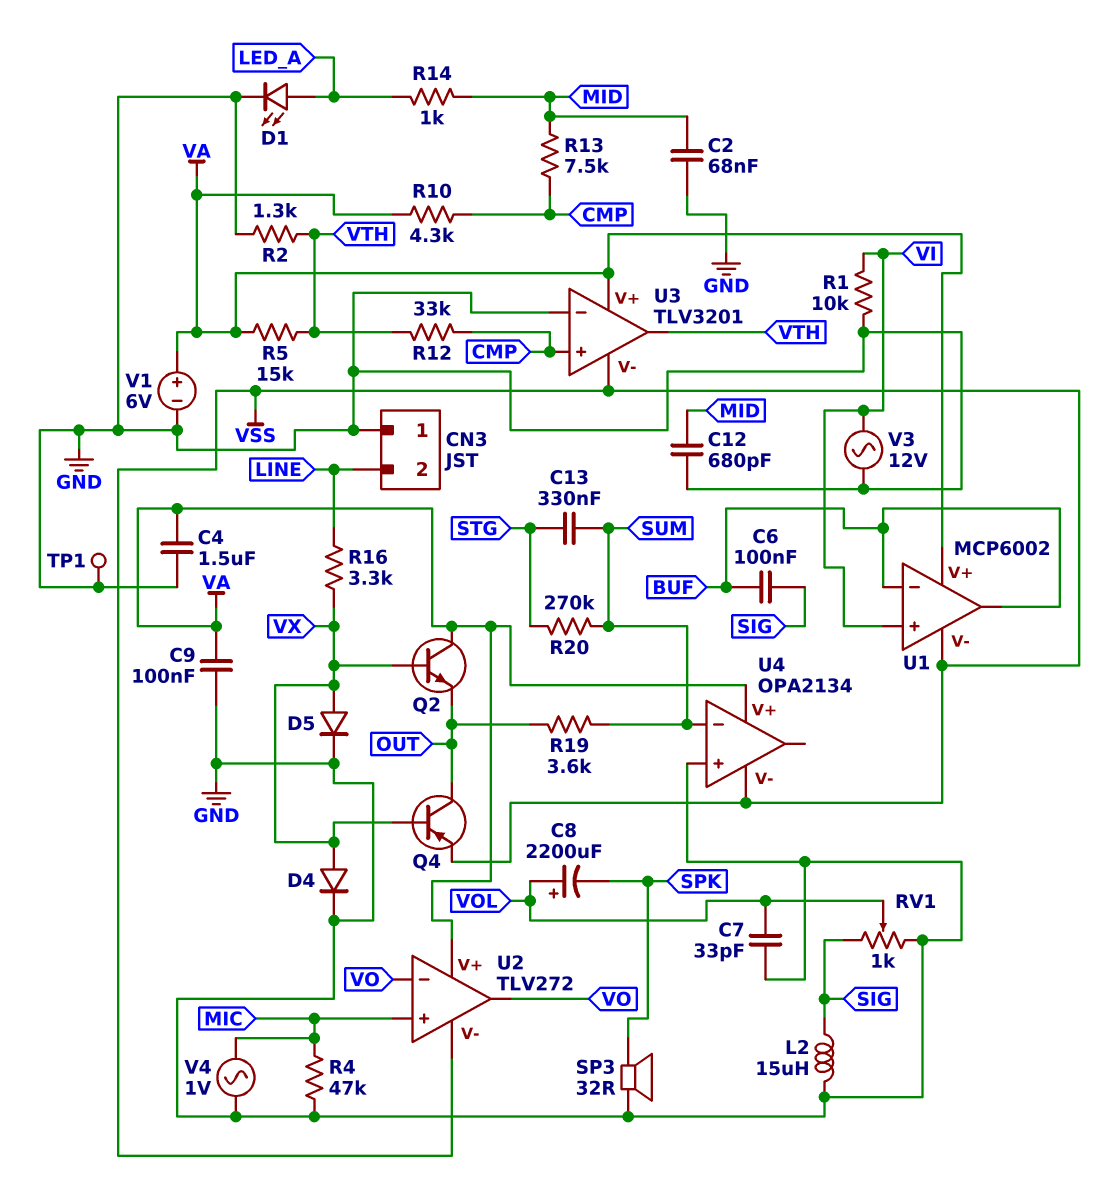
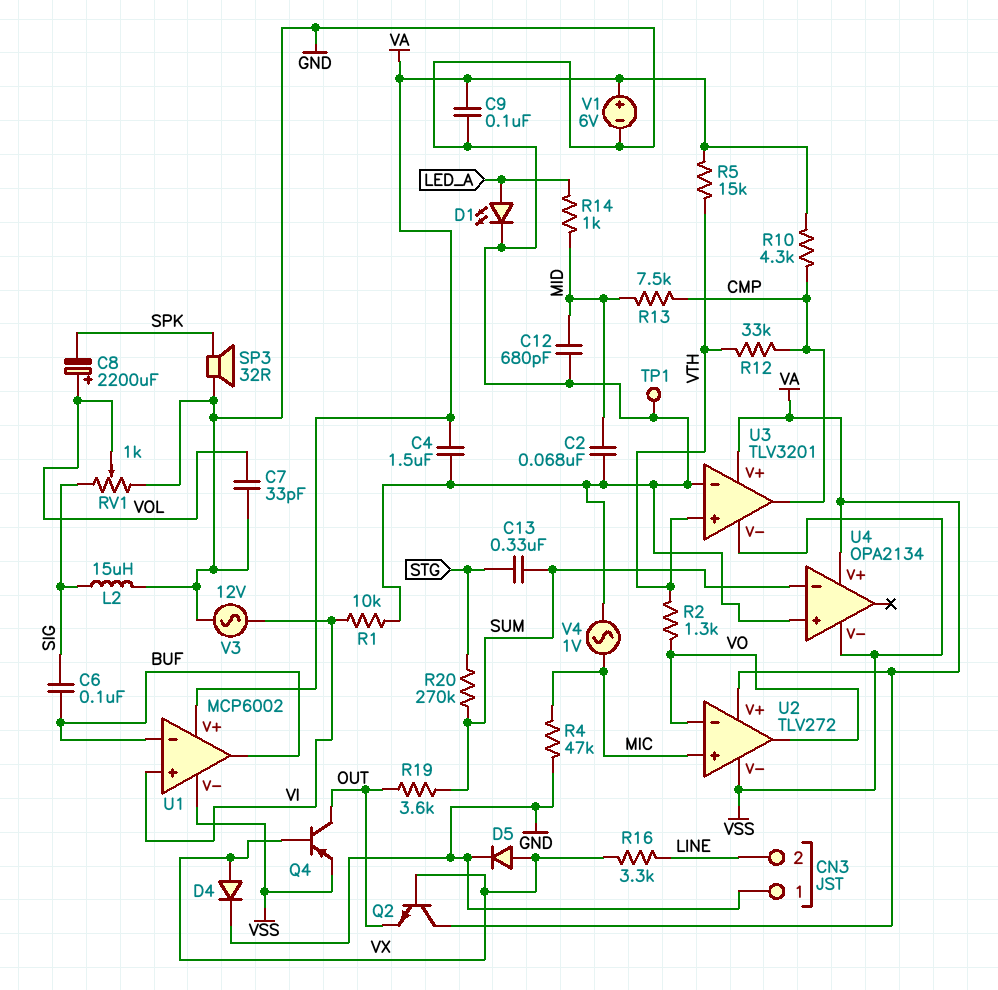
R2: 1.3k (GND, VTH) -> 1.3k (VO, VTH)
U3 pin in+: CMP -> VTH
U3 pin out: VTH -> CMP

